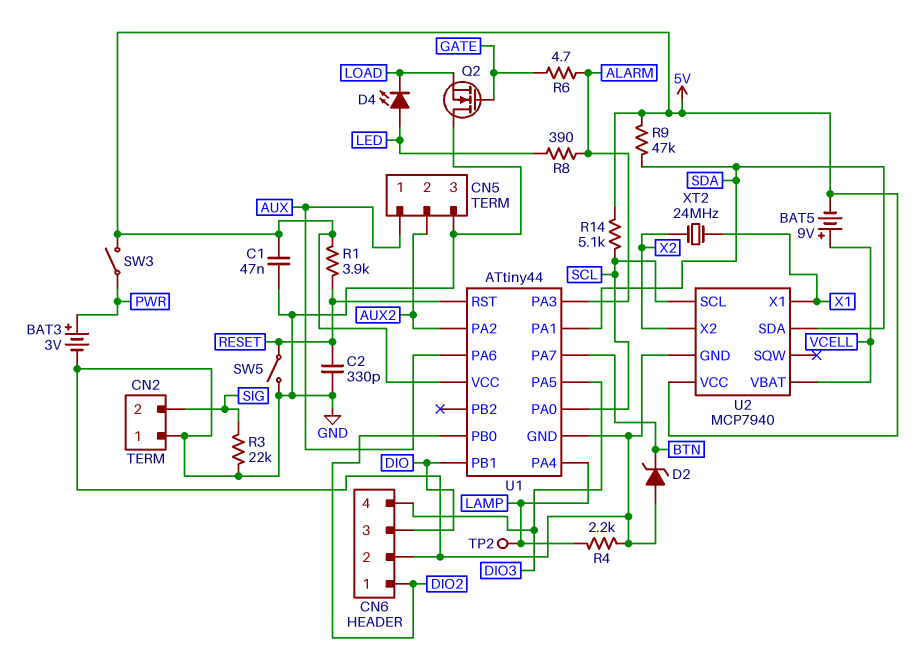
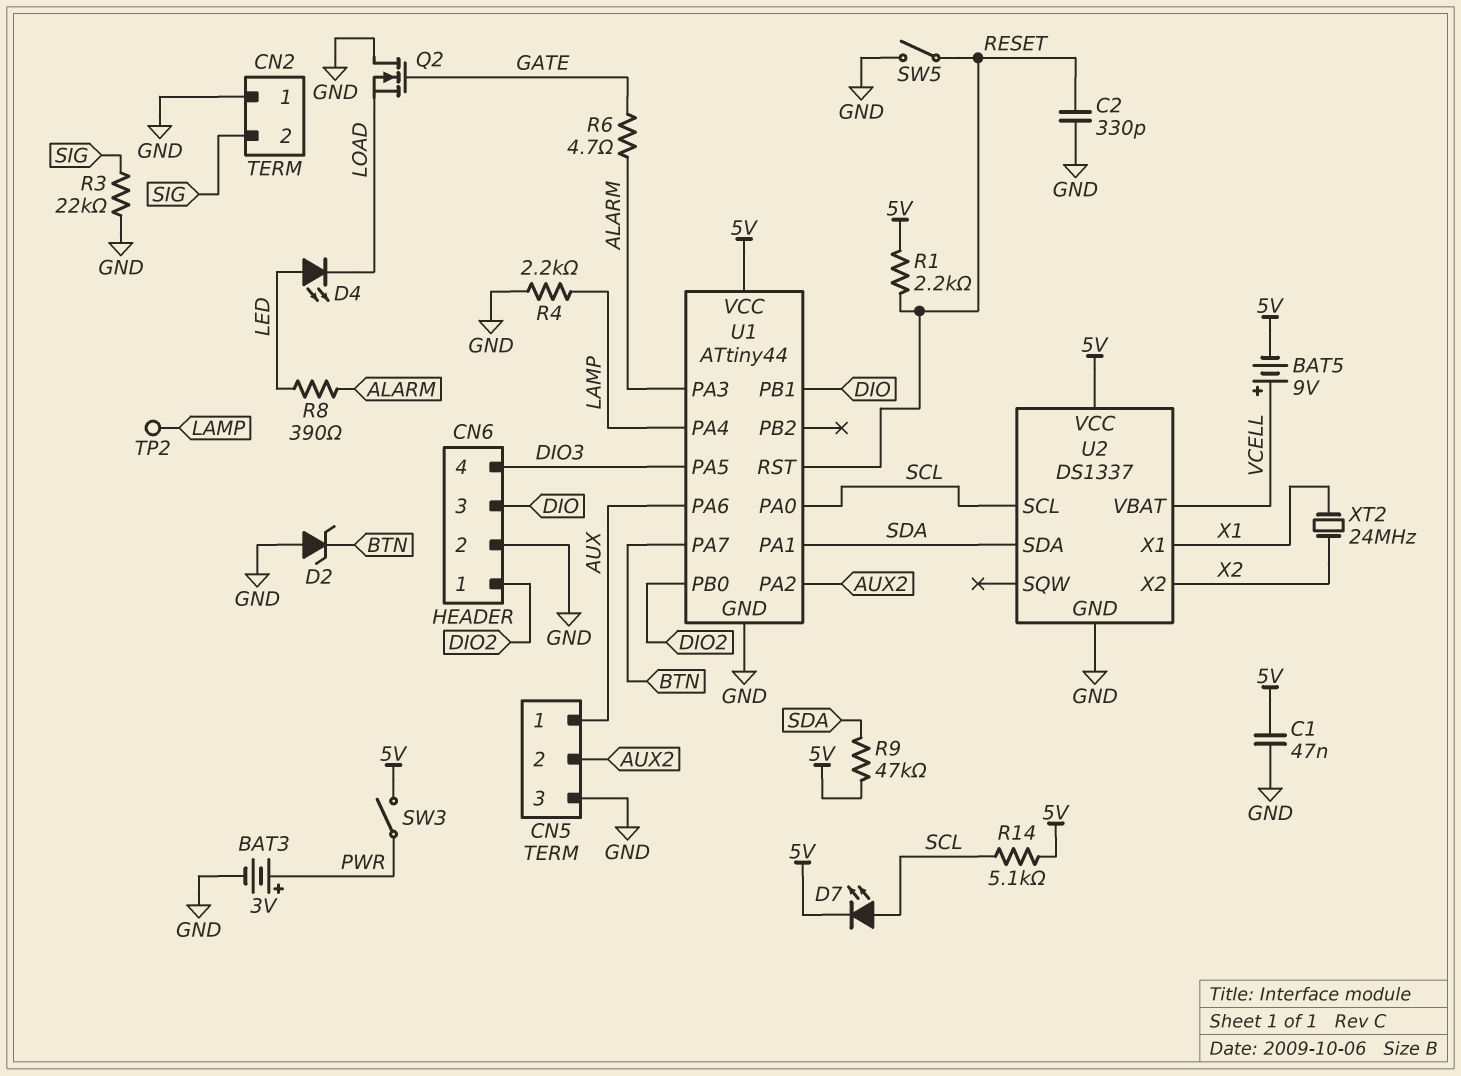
D7: none -> LED (A SCL, K 5V)
R1: 3.9k (5V, RESET) -> 2.2k (5V, RESET)
U2: MCP7940 -> DS1337

